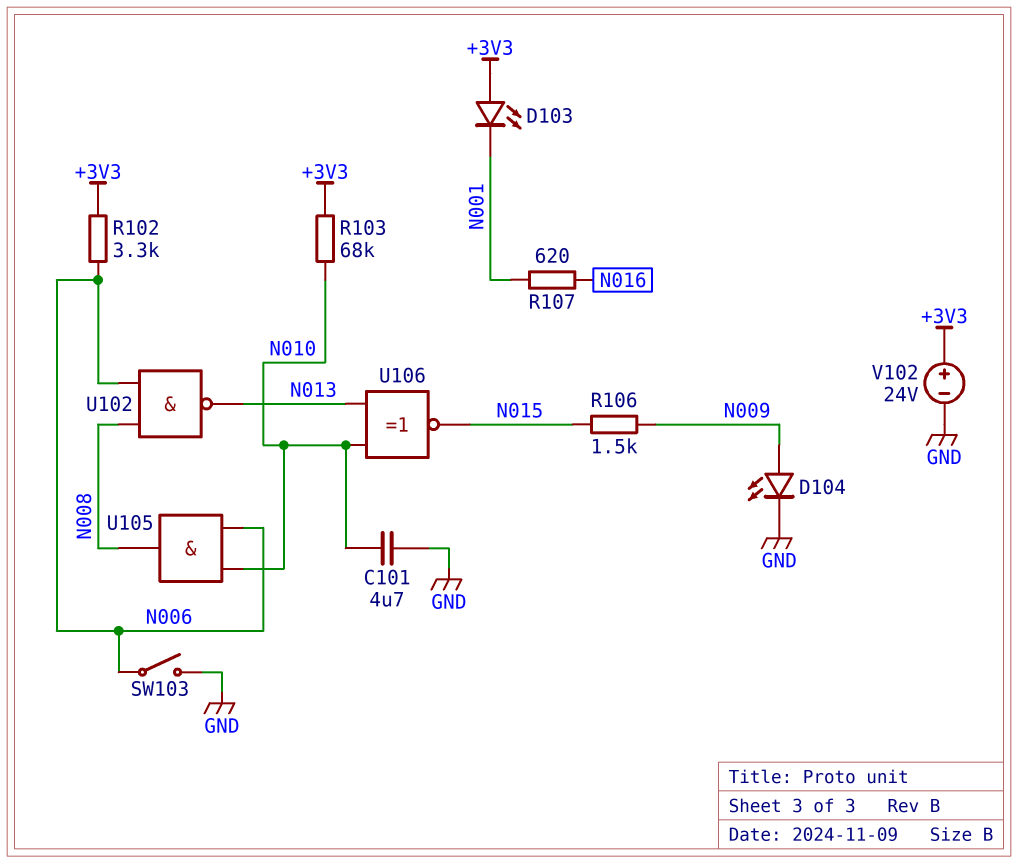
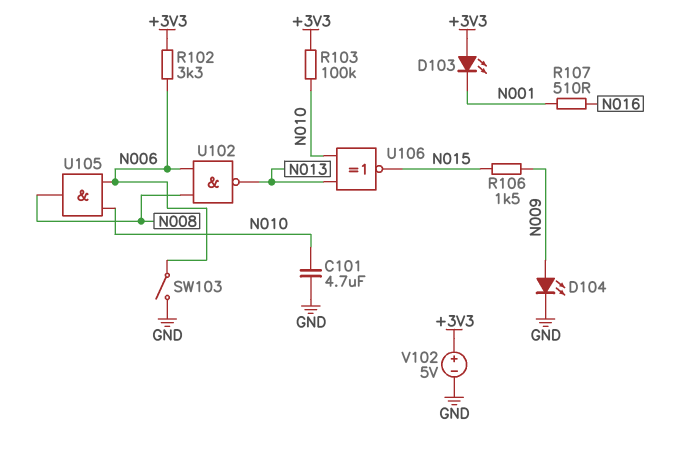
R103: 68k (+3V3, N010) -> 100k (+3V3, N010)
R107: 620 (N001, N016) -> 510 (N001, N016)
V102: 24V (plus +3V3, minus GND) -> 5V (plus +3V3, minus GND)

